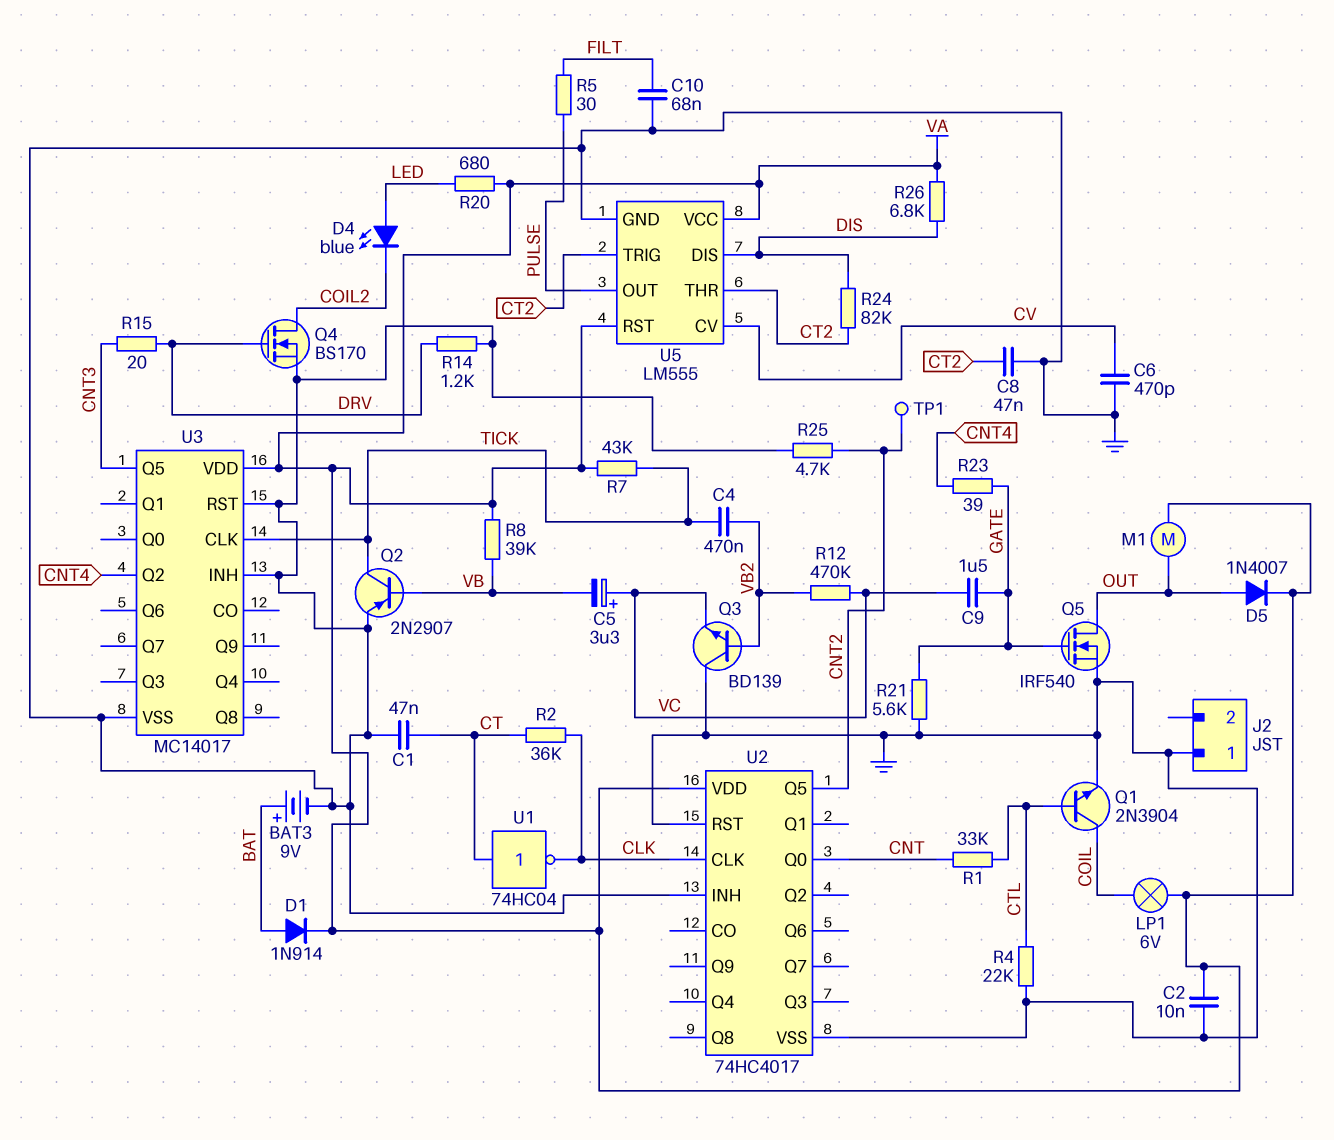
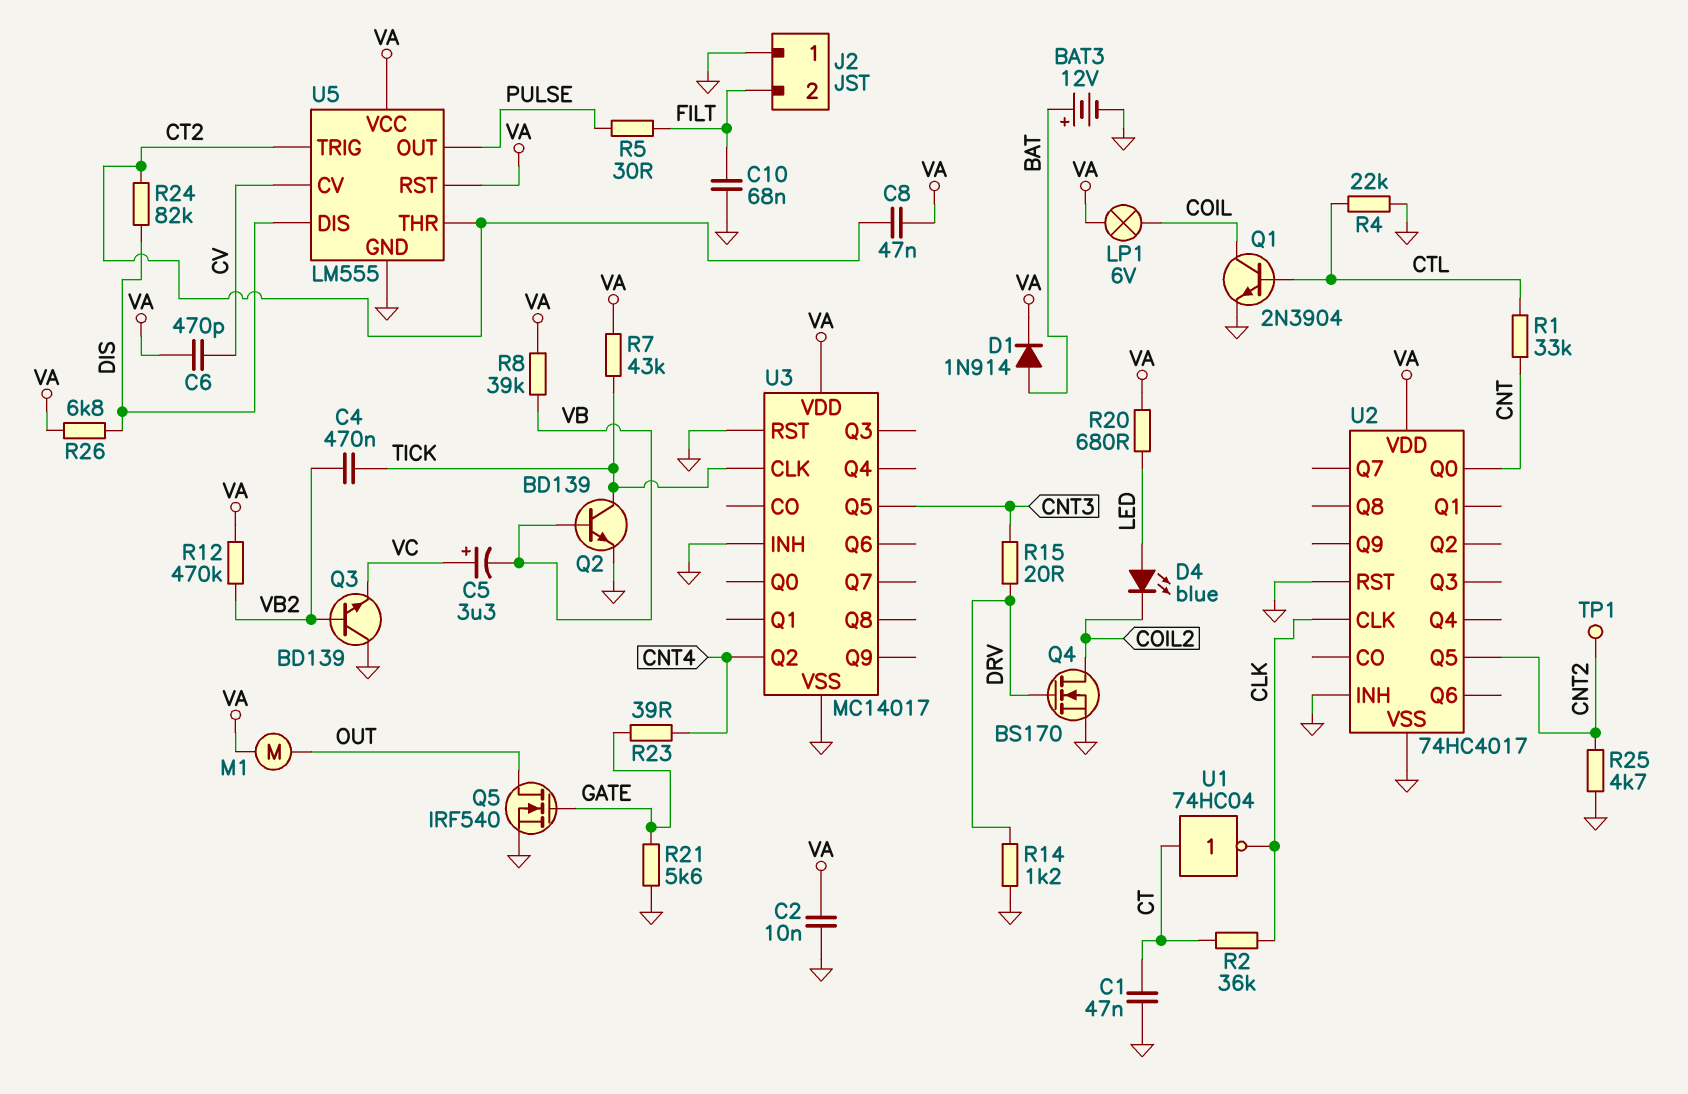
BAT3: 9V (plus BAT, minus GND) -> 12V (plus BAT, minus GND)
C6: 470pF (CV, GND) -> 470pF (CV, VA)
C8: 47nF (CT2, GND) -> 47nF (CT2, VA)
C9: 1.5uF (GATE, VC) -> none
D5: diode 1N4007 (A OUT, K VA) -> none
J2 pin 2: none -> FILT
Q2: PNP 2N2907 (B VB, C TICK, E GND) -> NPN BD139 (B VB, C TICK, E GND)
R12: 470k (VB2, VC) -> 470k (VA, VB2)

